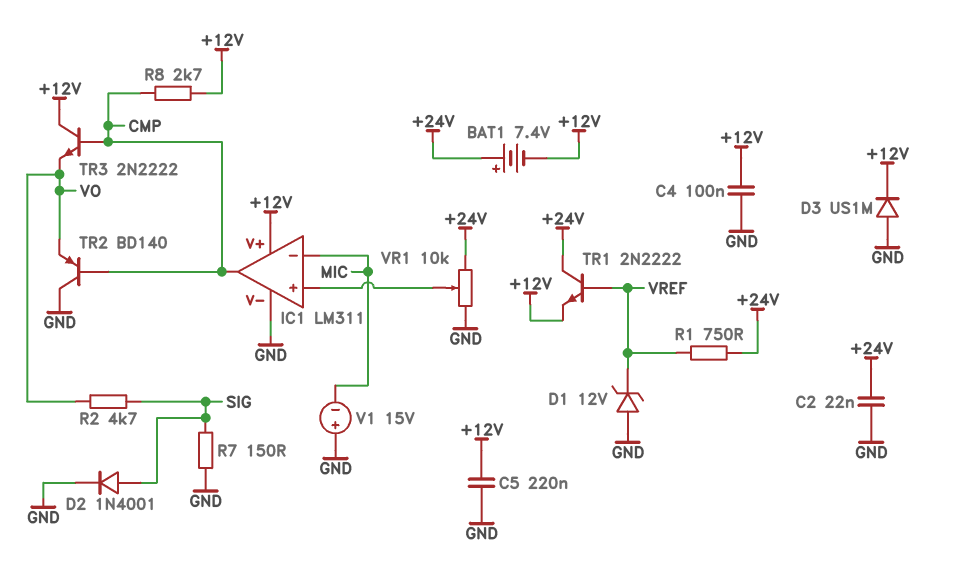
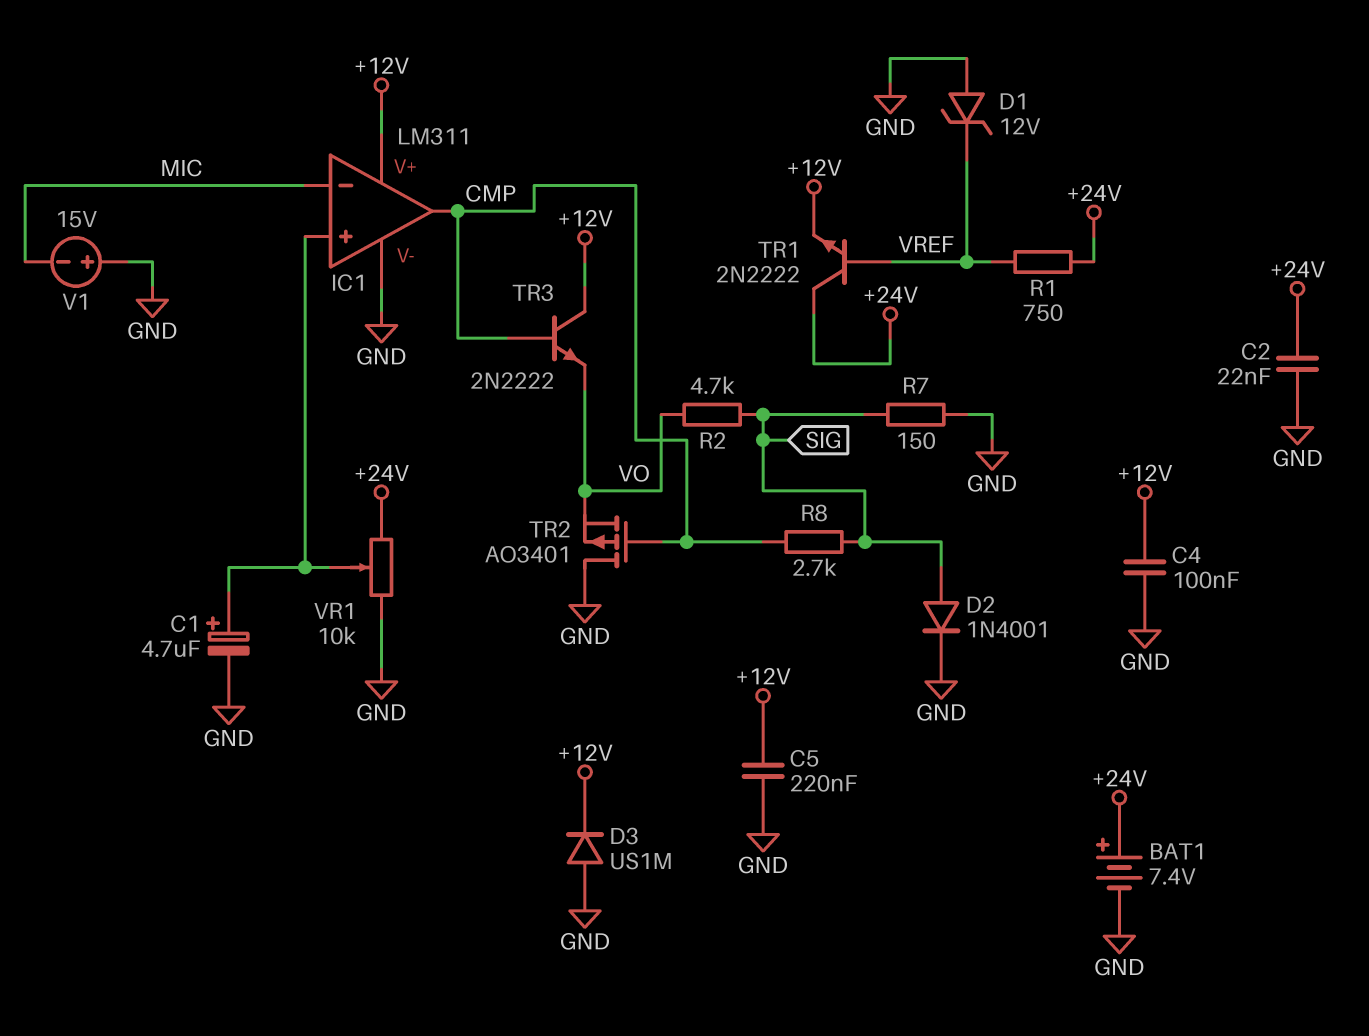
BAT1: 7.4V (plus +24V, minus +12V) -> 7.4V (plus +24V, minus GND)
C1: none -> 4.7uF (plus IC1/in+, minus GND)
R8: 2.7k (+12V, CMP) -> 2.7k (CMP, SIG)
TR2: PNP BD140 (B CMP, C GND, E VO) -> PMOS AO3401 (G CMP, D GND, S VO)

